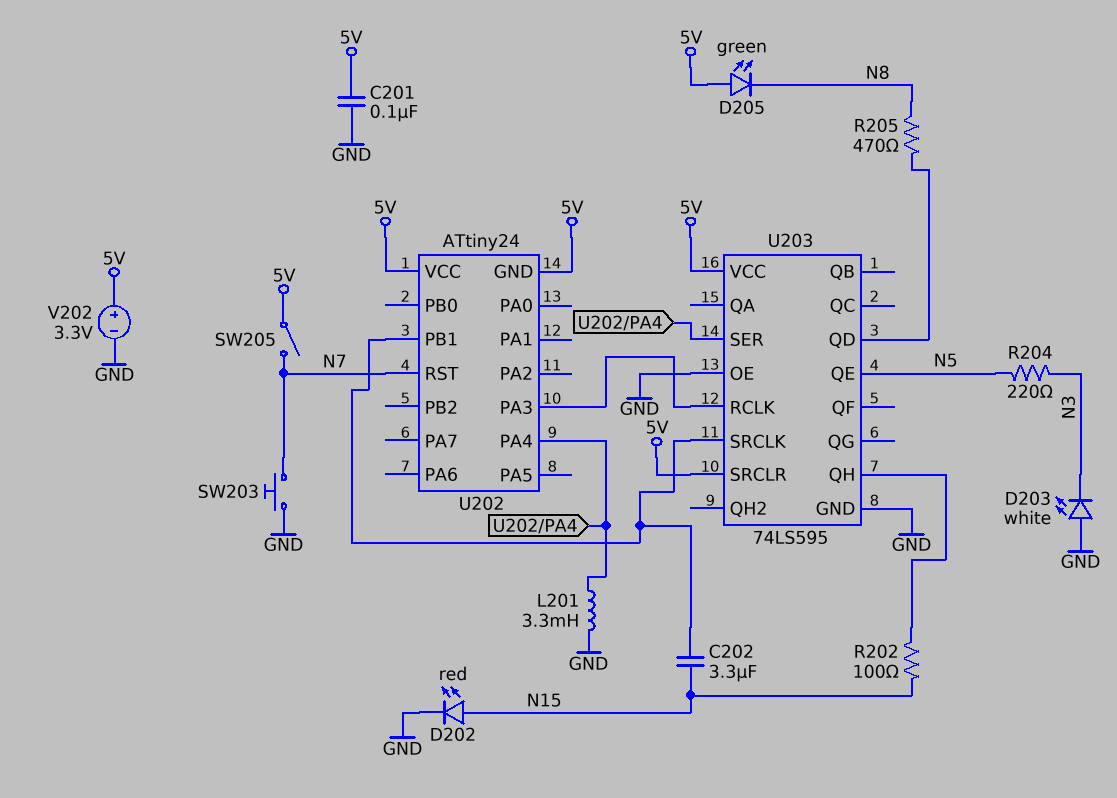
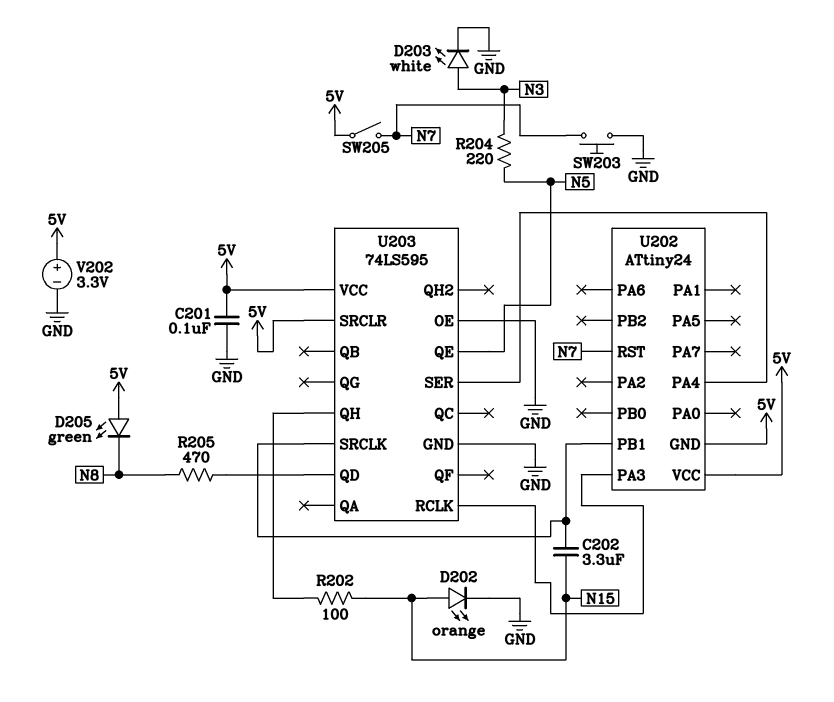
D202: LED red (A N15, K GND) -> LED orange (A N15, K GND)
D203: LED white (A GND, K N3) -> LED white (A N3, K GND)
L201: 3.3mH (GND, U202/PA4) -> none

